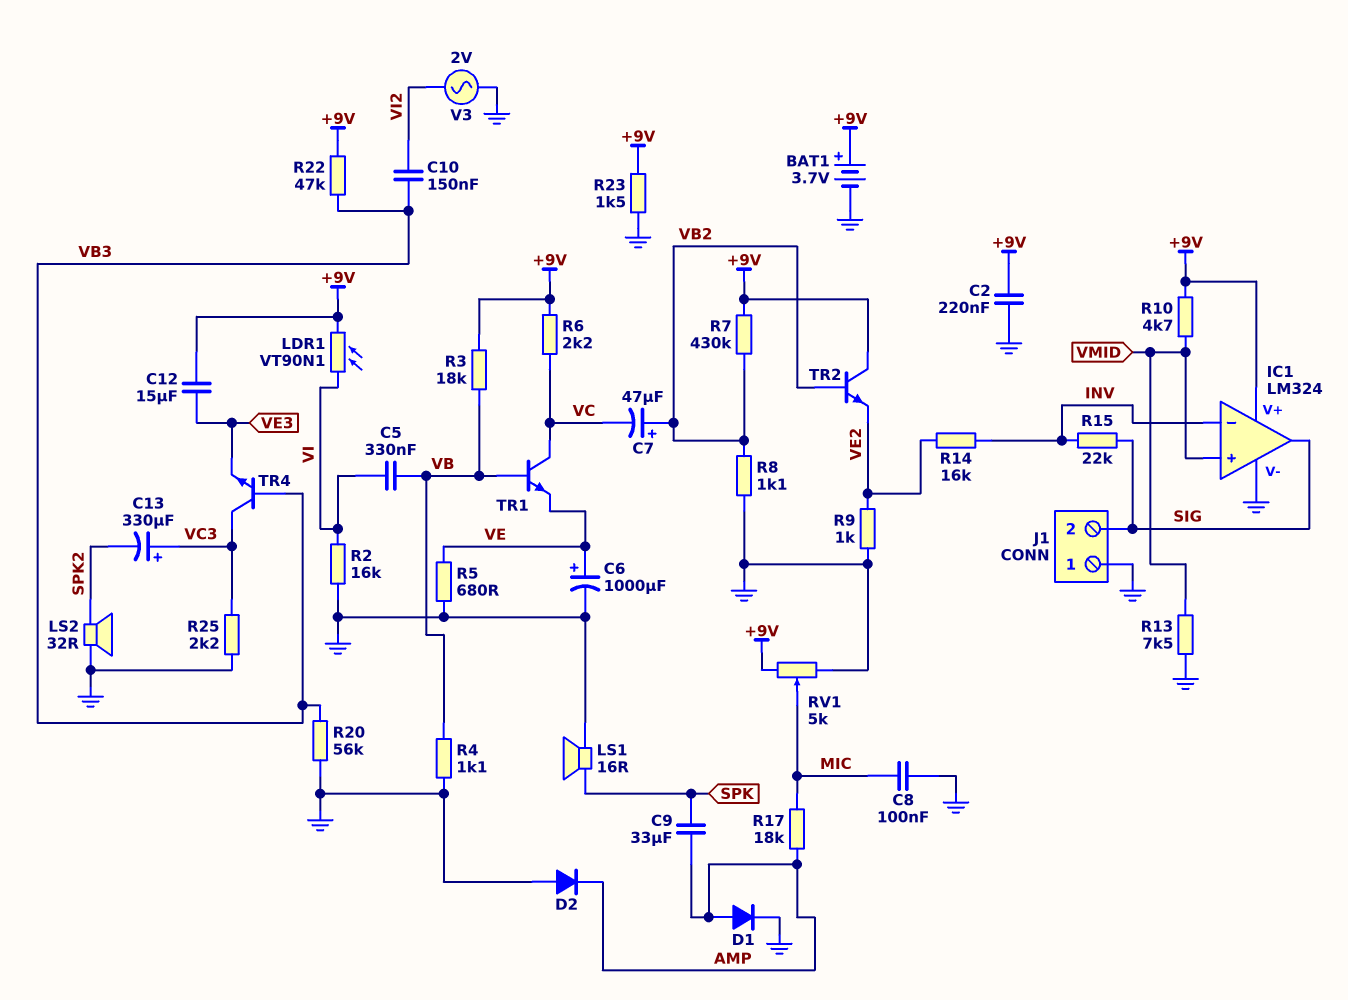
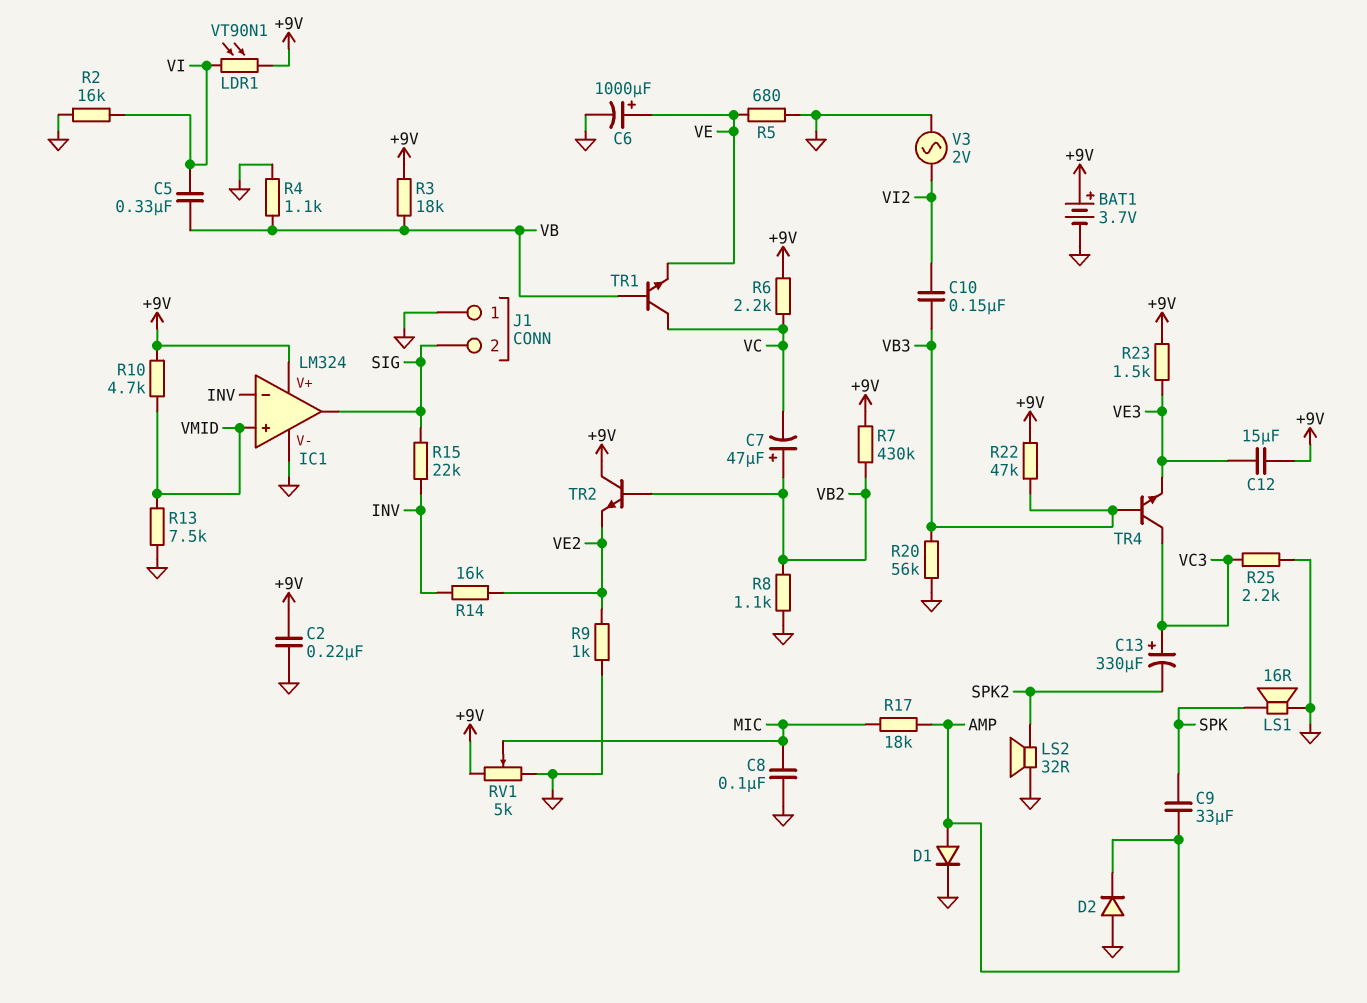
R23: 1.5k (+9V, GND) -> 1.5k (+9V, VE3)

